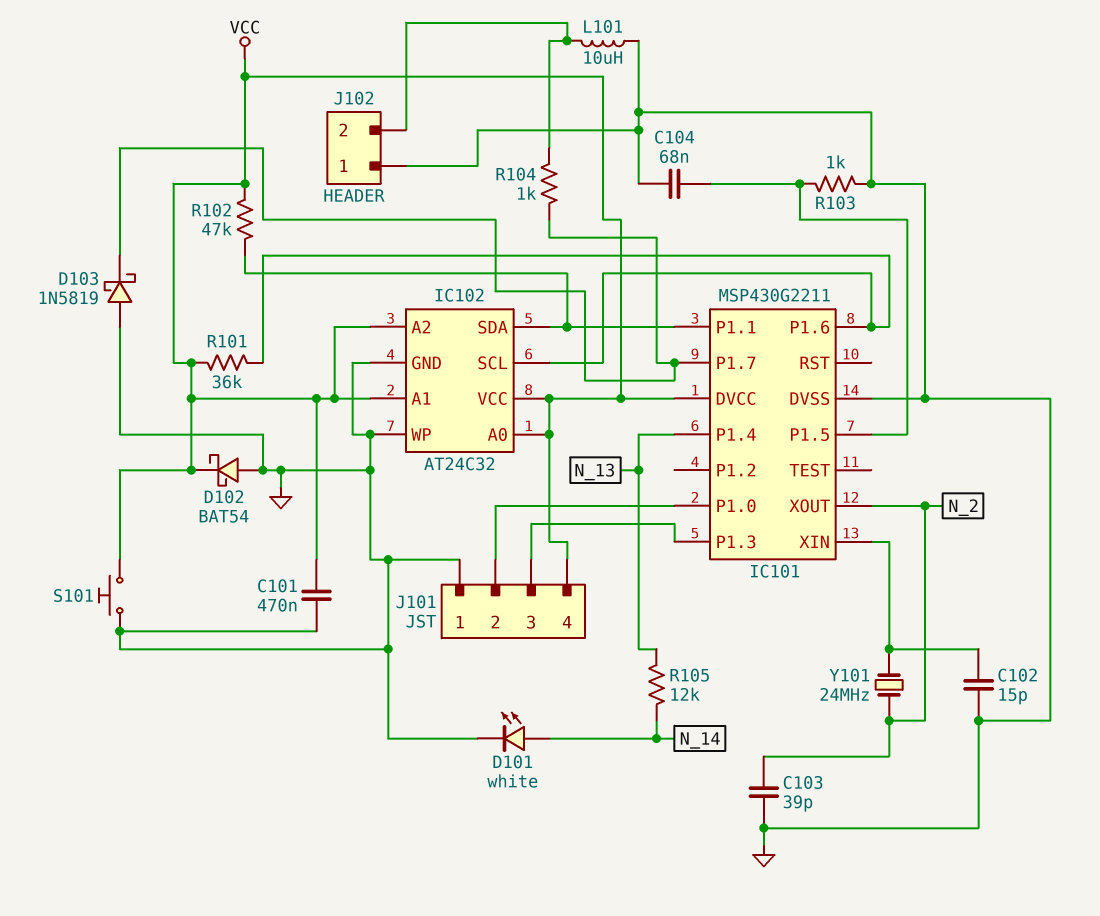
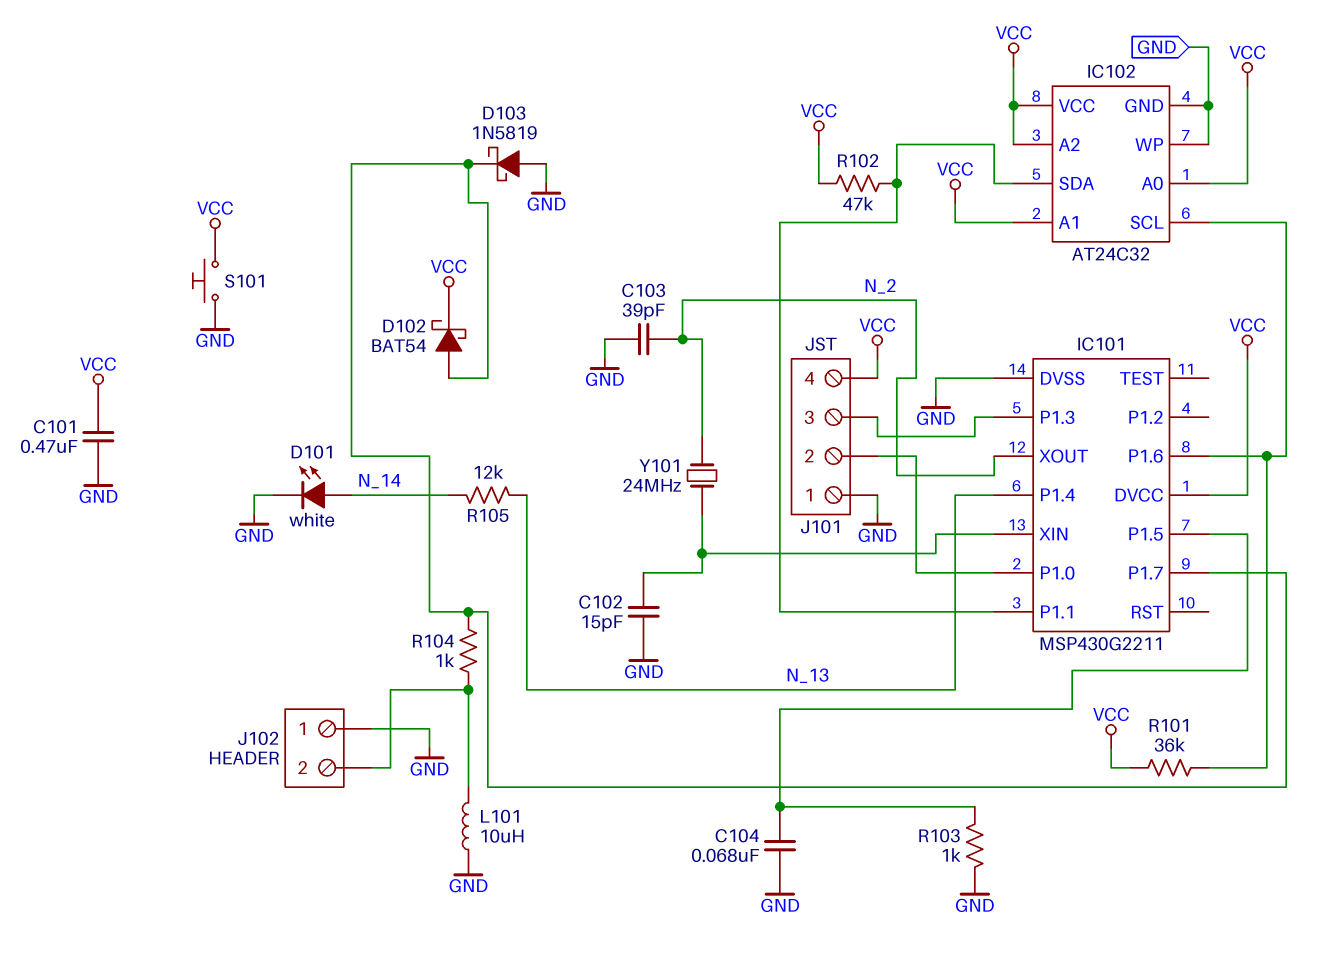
D102: schottky BAT54 (A GND, K VCC) -> schottky BAT54 (A IC101/P1.7, K VCC)

